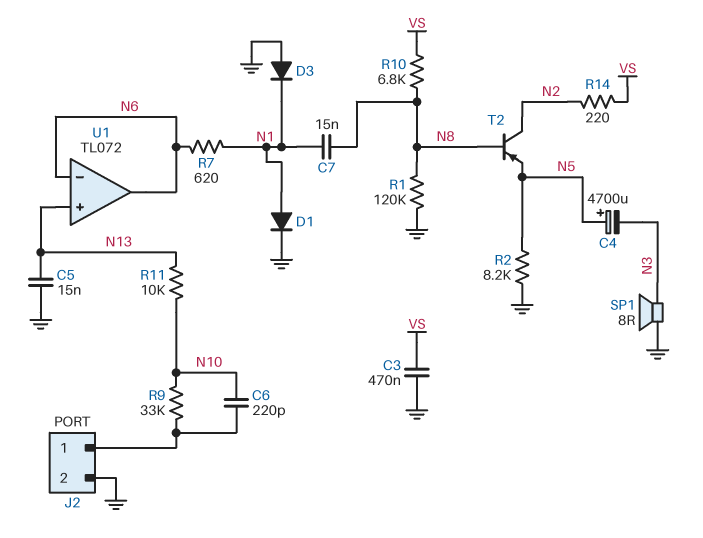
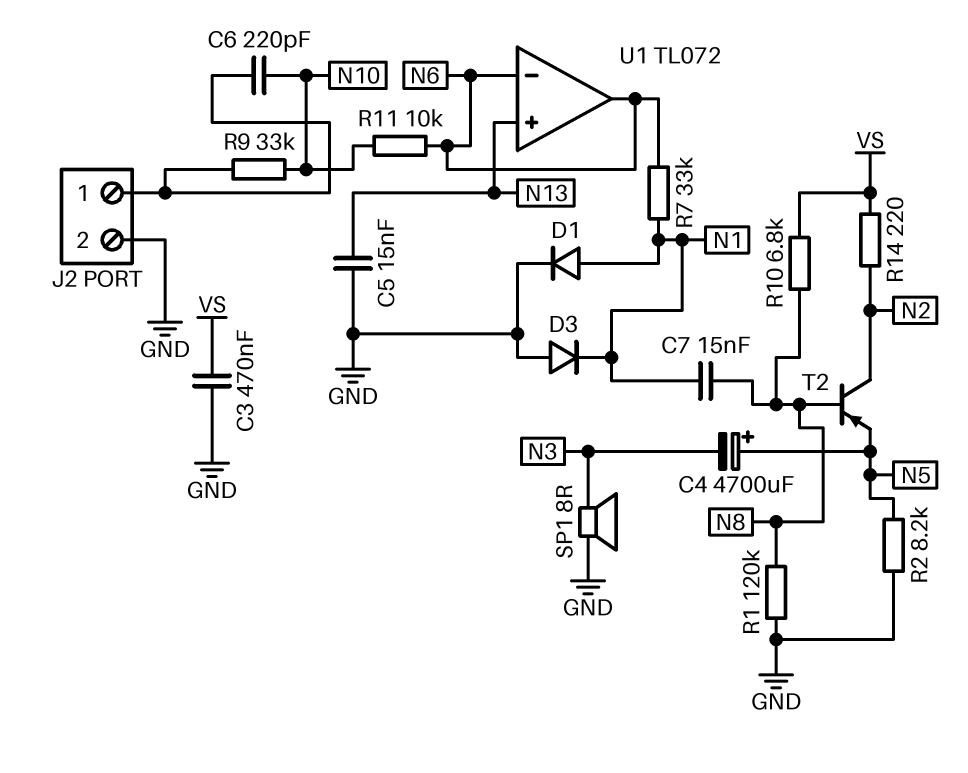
R7: 620 (N1, N6) -> 33k (N1, N6)
R11: 10k (N10, N13) -> 10k (N6, N10)

